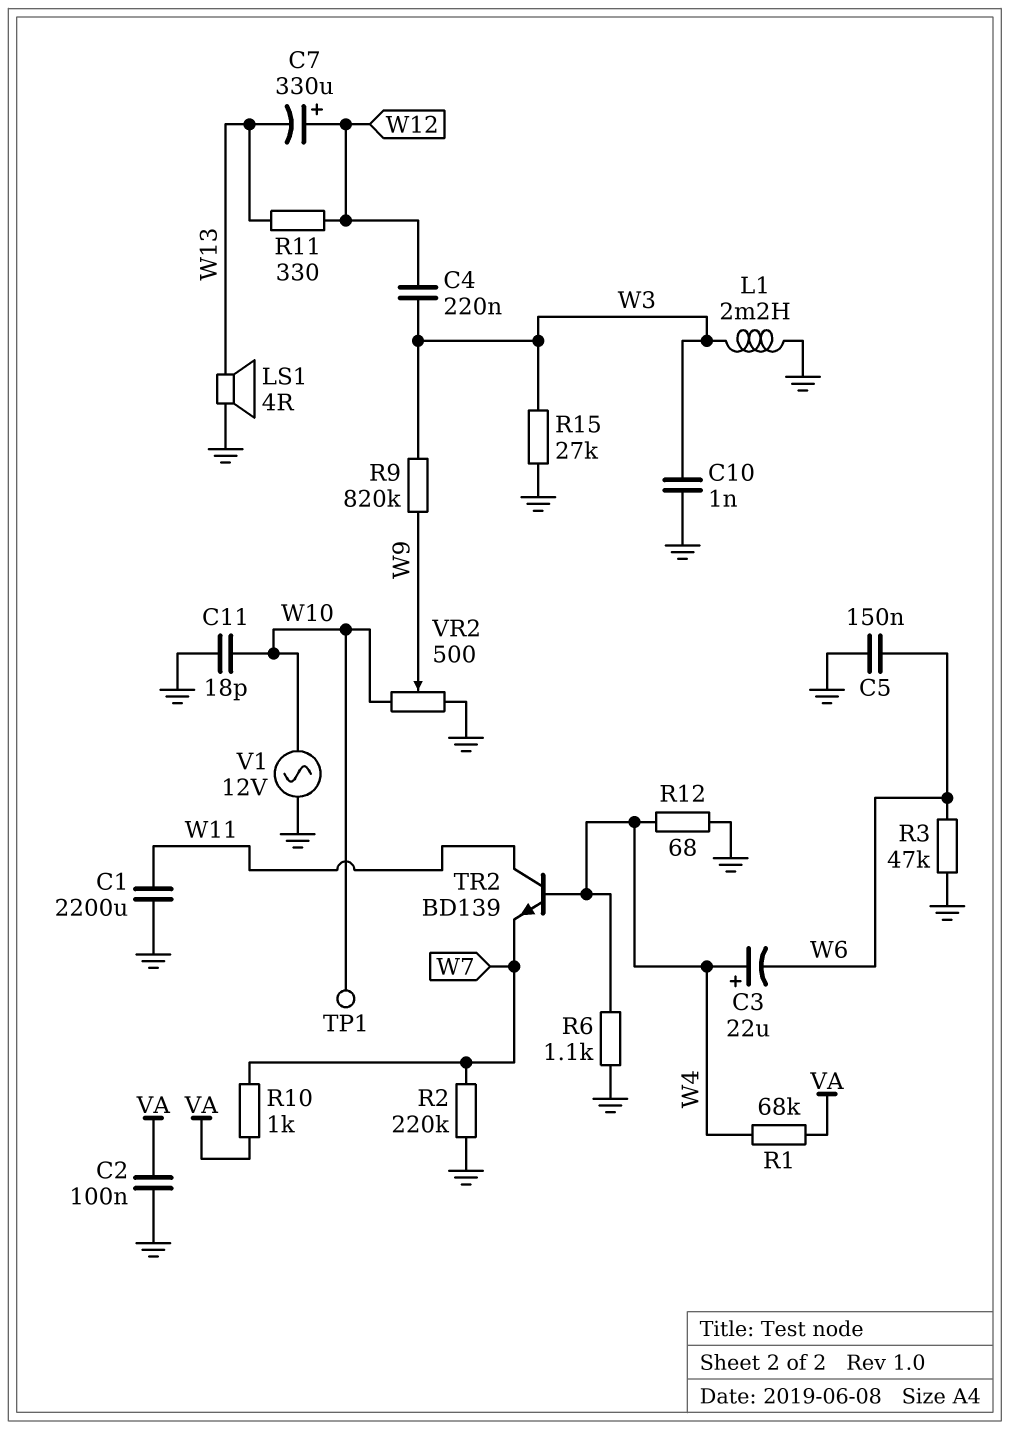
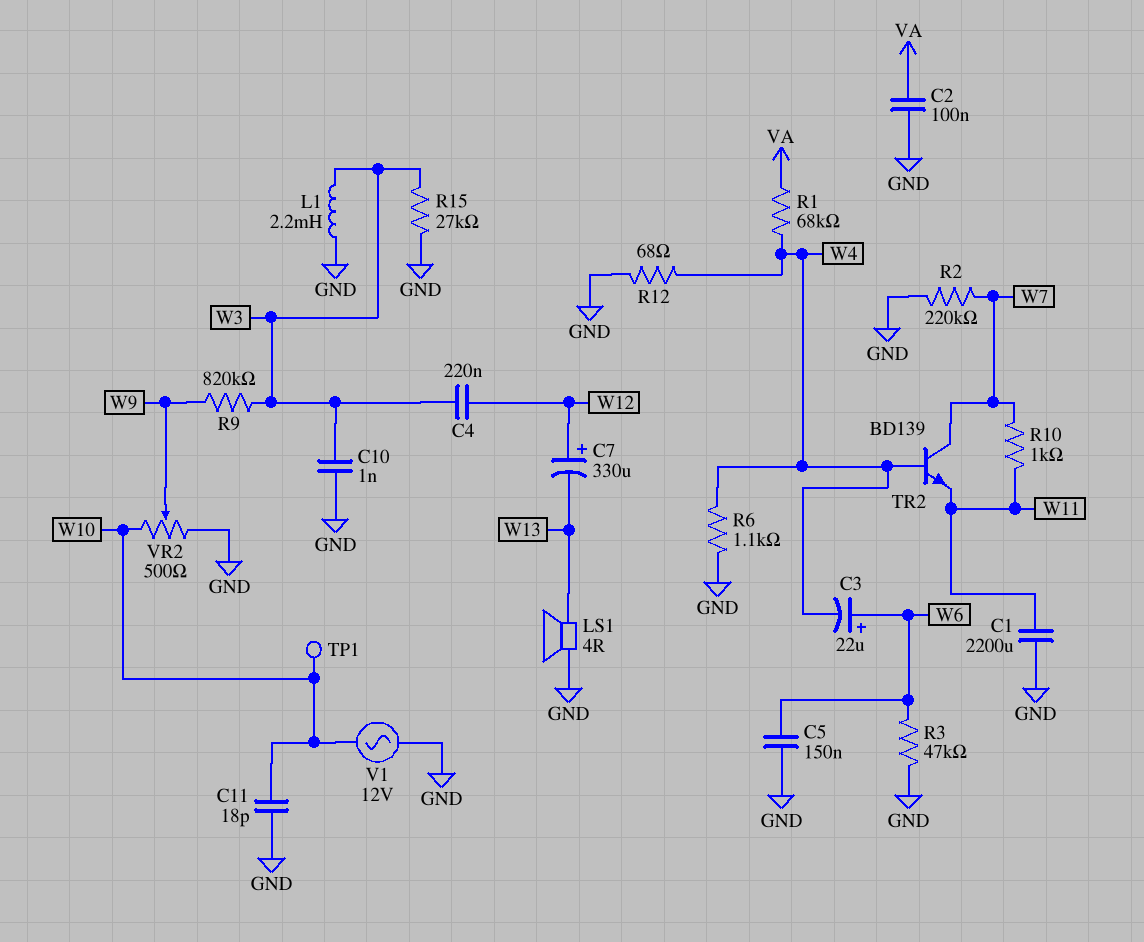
C3: 22uF (plus W4, minus W6) -> 22uF (plus W6, minus W4)
R10: 1k (VA, W7) -> 1k (W7, W11)
R11: 330 (W12, W13) -> none
TR2: NPN BD139 (B W4, C W11, E W7) -> NPN BD139 (B W4, C W7, E W11)

